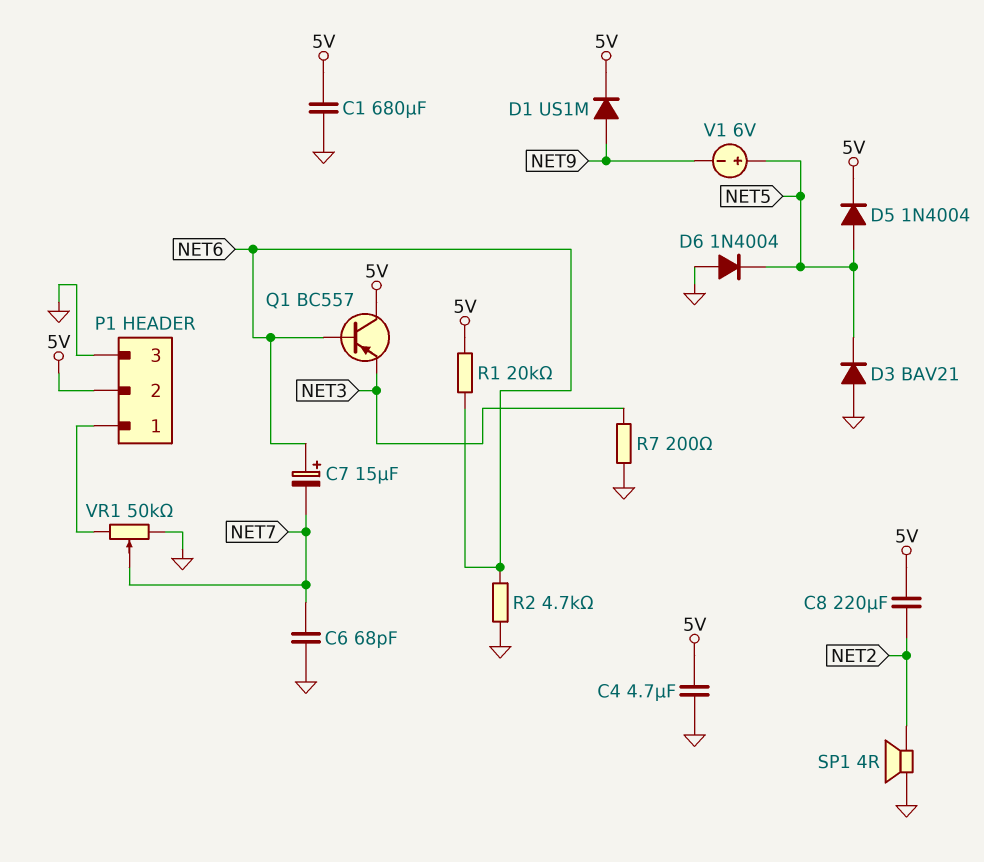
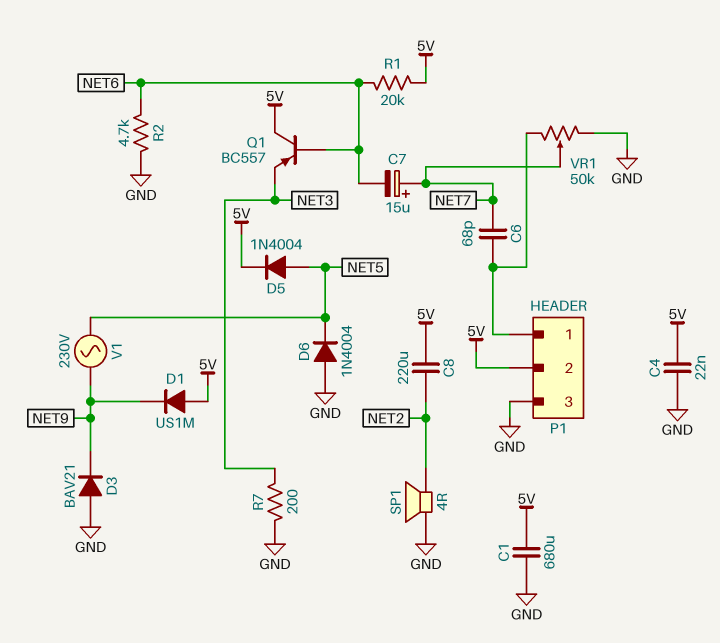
C4: 4.7uF (5V, GND) -> 22nF (5V, GND)
C6: 68pF (GND, NET7) -> 68pF (NET7, P1/1)
C7: 15uF (plus NET6, minus NET7) -> 15uF (plus NET7, minus NET6)
D1: diode US1M (A NET9, K 5V) -> diode US1M (A 5V, K NET9)
D3: diode BAV21 (A GND, K NET5) -> diode BAV21 (A GND, K NET9)
V1: 6V (plus NET5, minus NET9) -> AC 230V (NET5, NET9)

